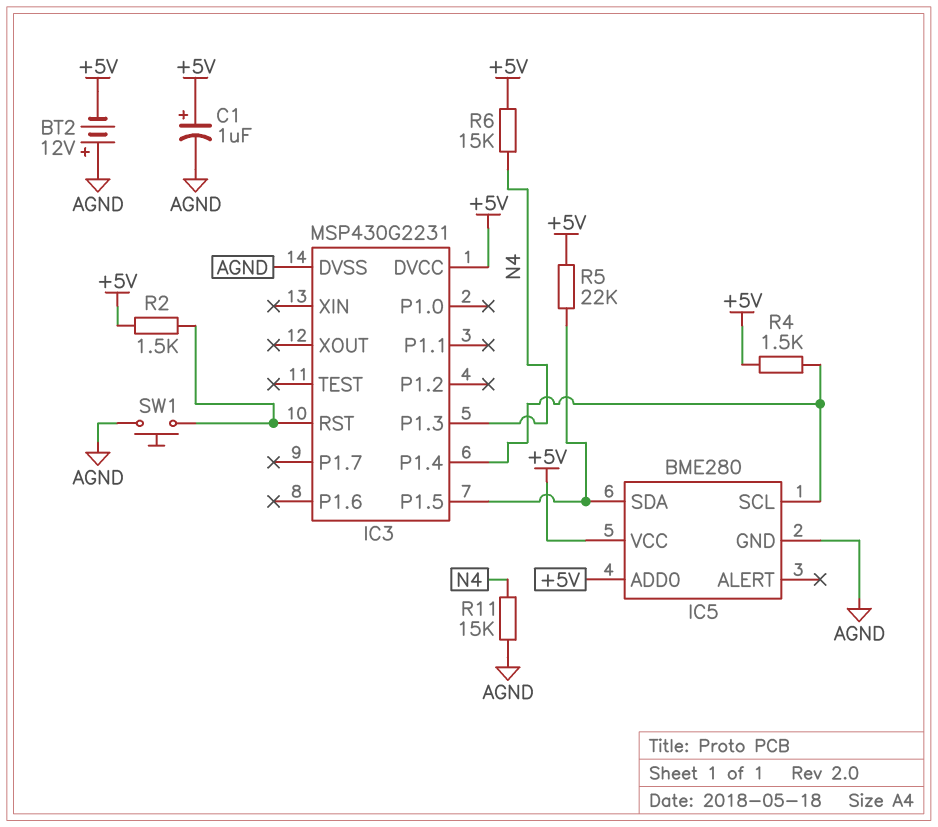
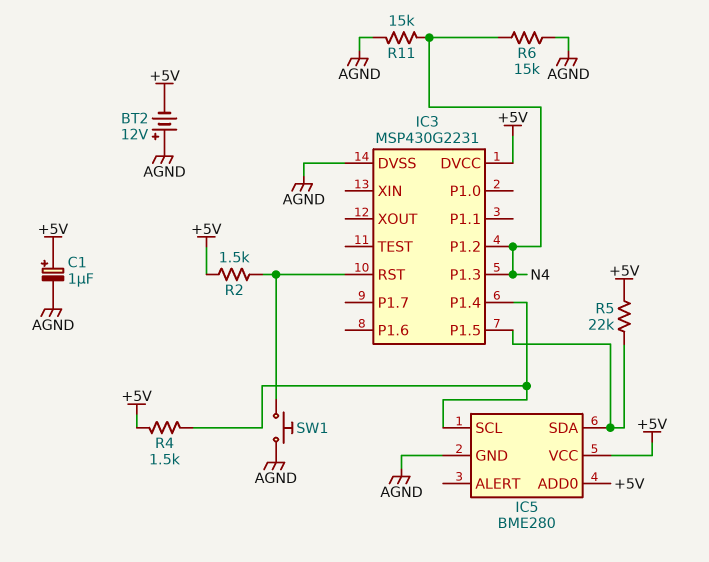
IC3 pin P1.2: none -> N4
R6: 15k (+5V, N4) -> 15k (AGND, N4)

